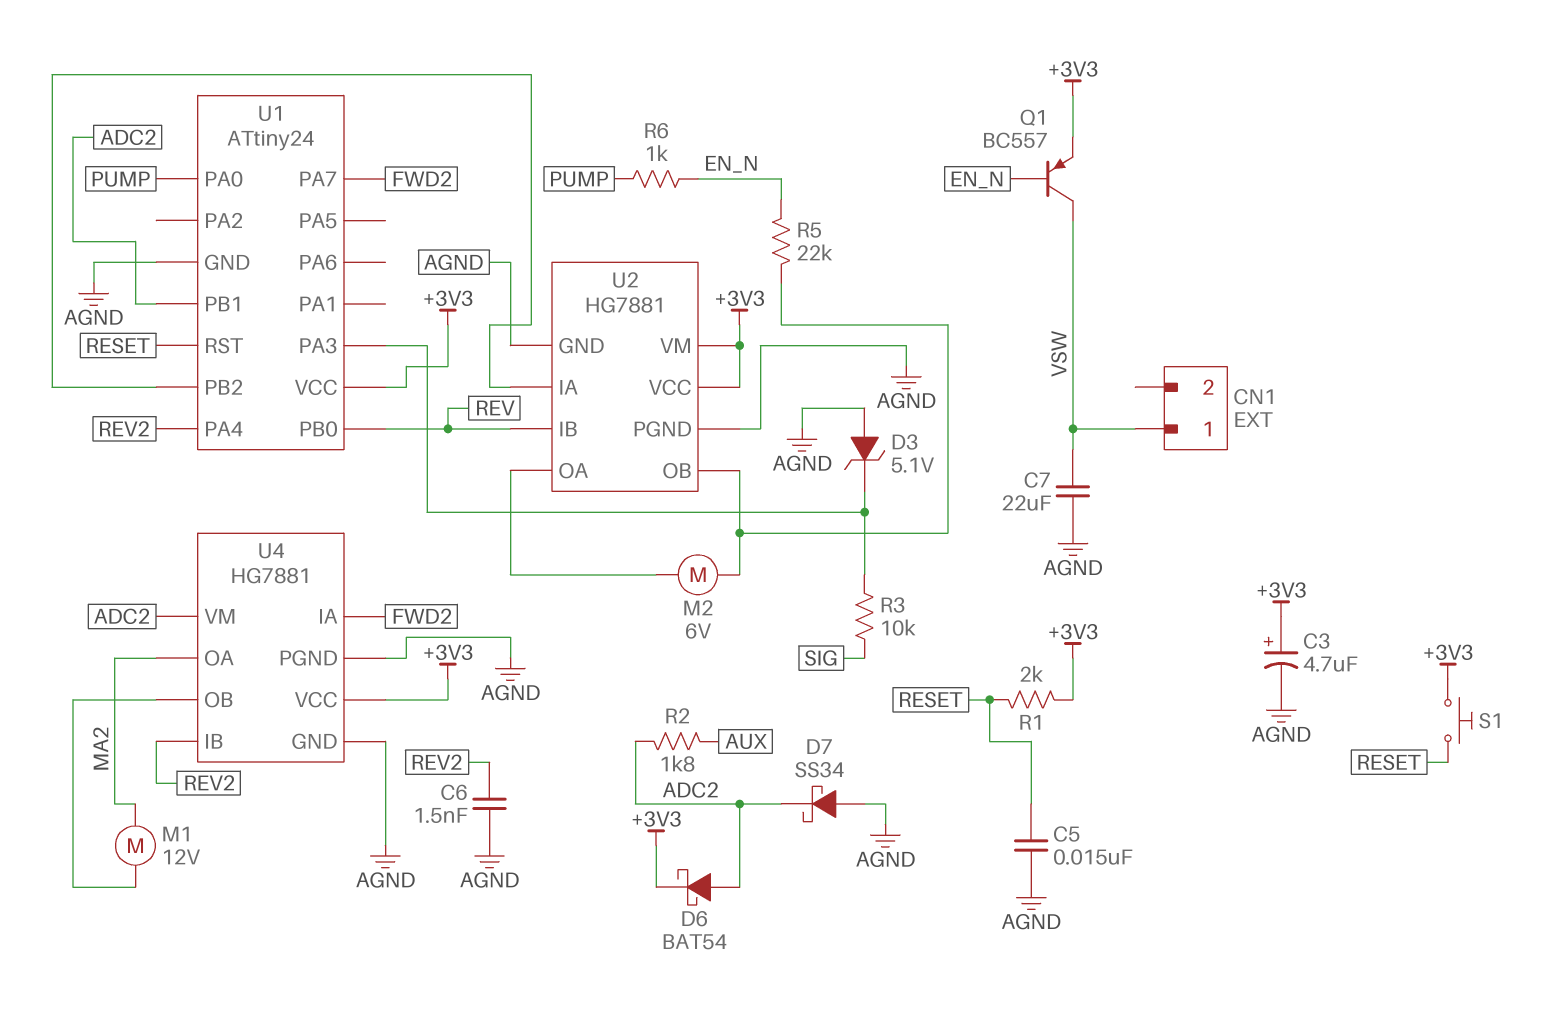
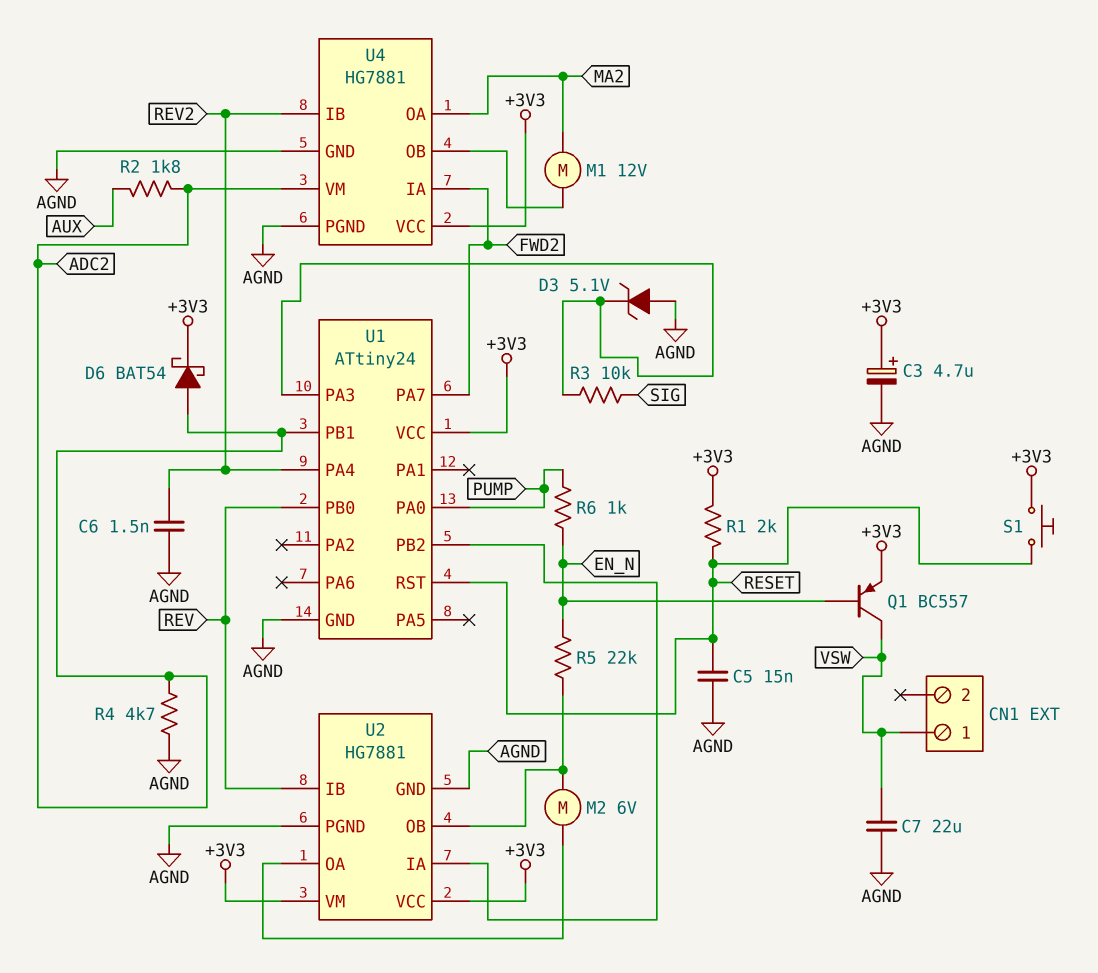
D7: schottky SS34 (A AGND, K ADC2) -> none
R4: none -> 4.7k (ADC2, AGND)

